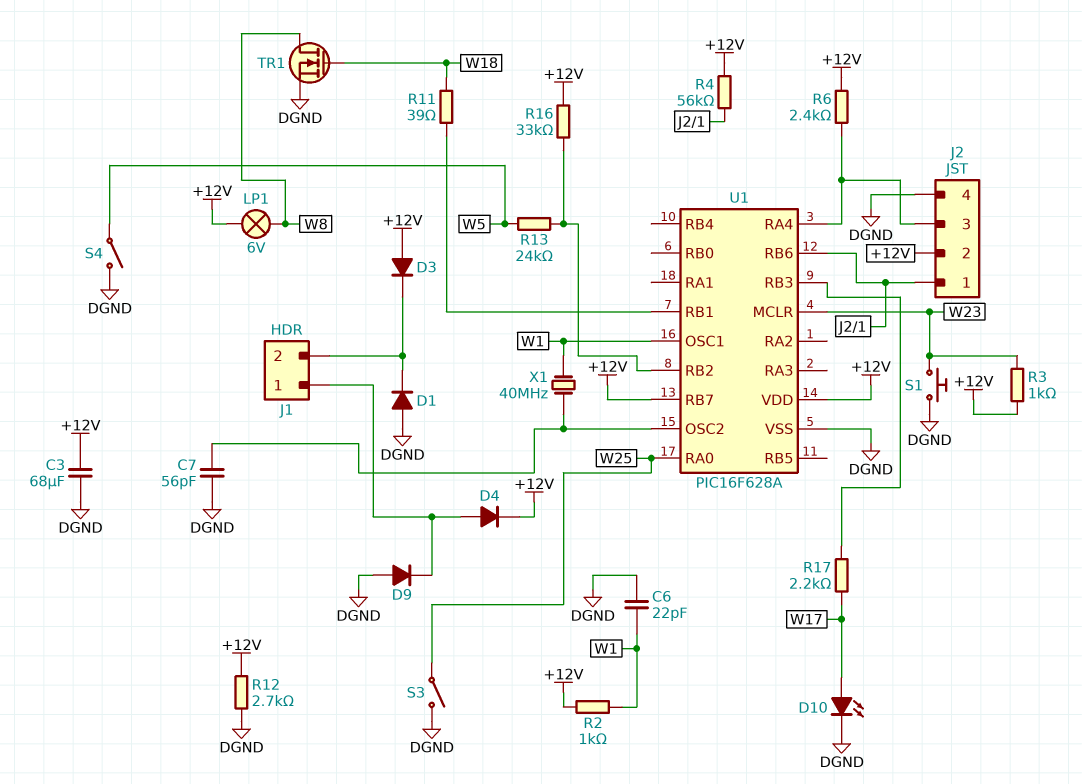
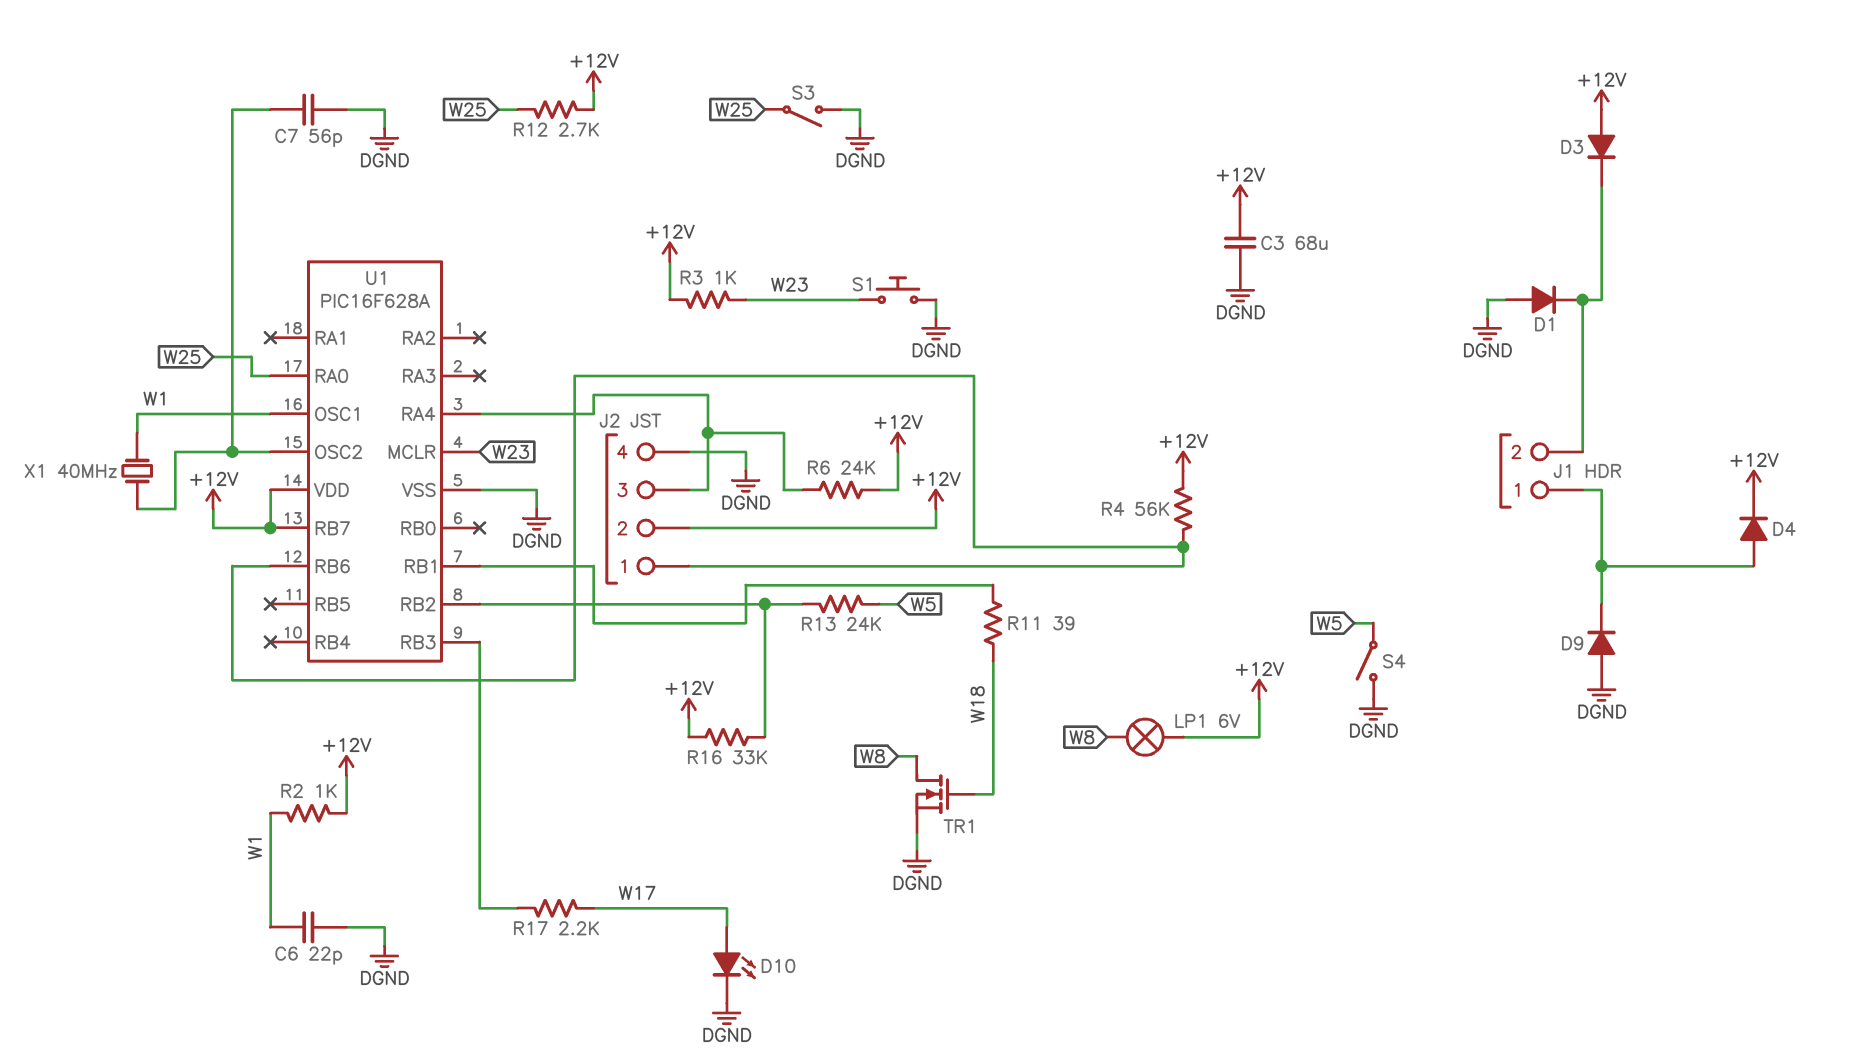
R6: 2.4k (+12V, J2/3) -> 24k (+12V, J2/3)
R12: 2.7k (+12V, DGND) -> 2.7k (+12V, W25)

